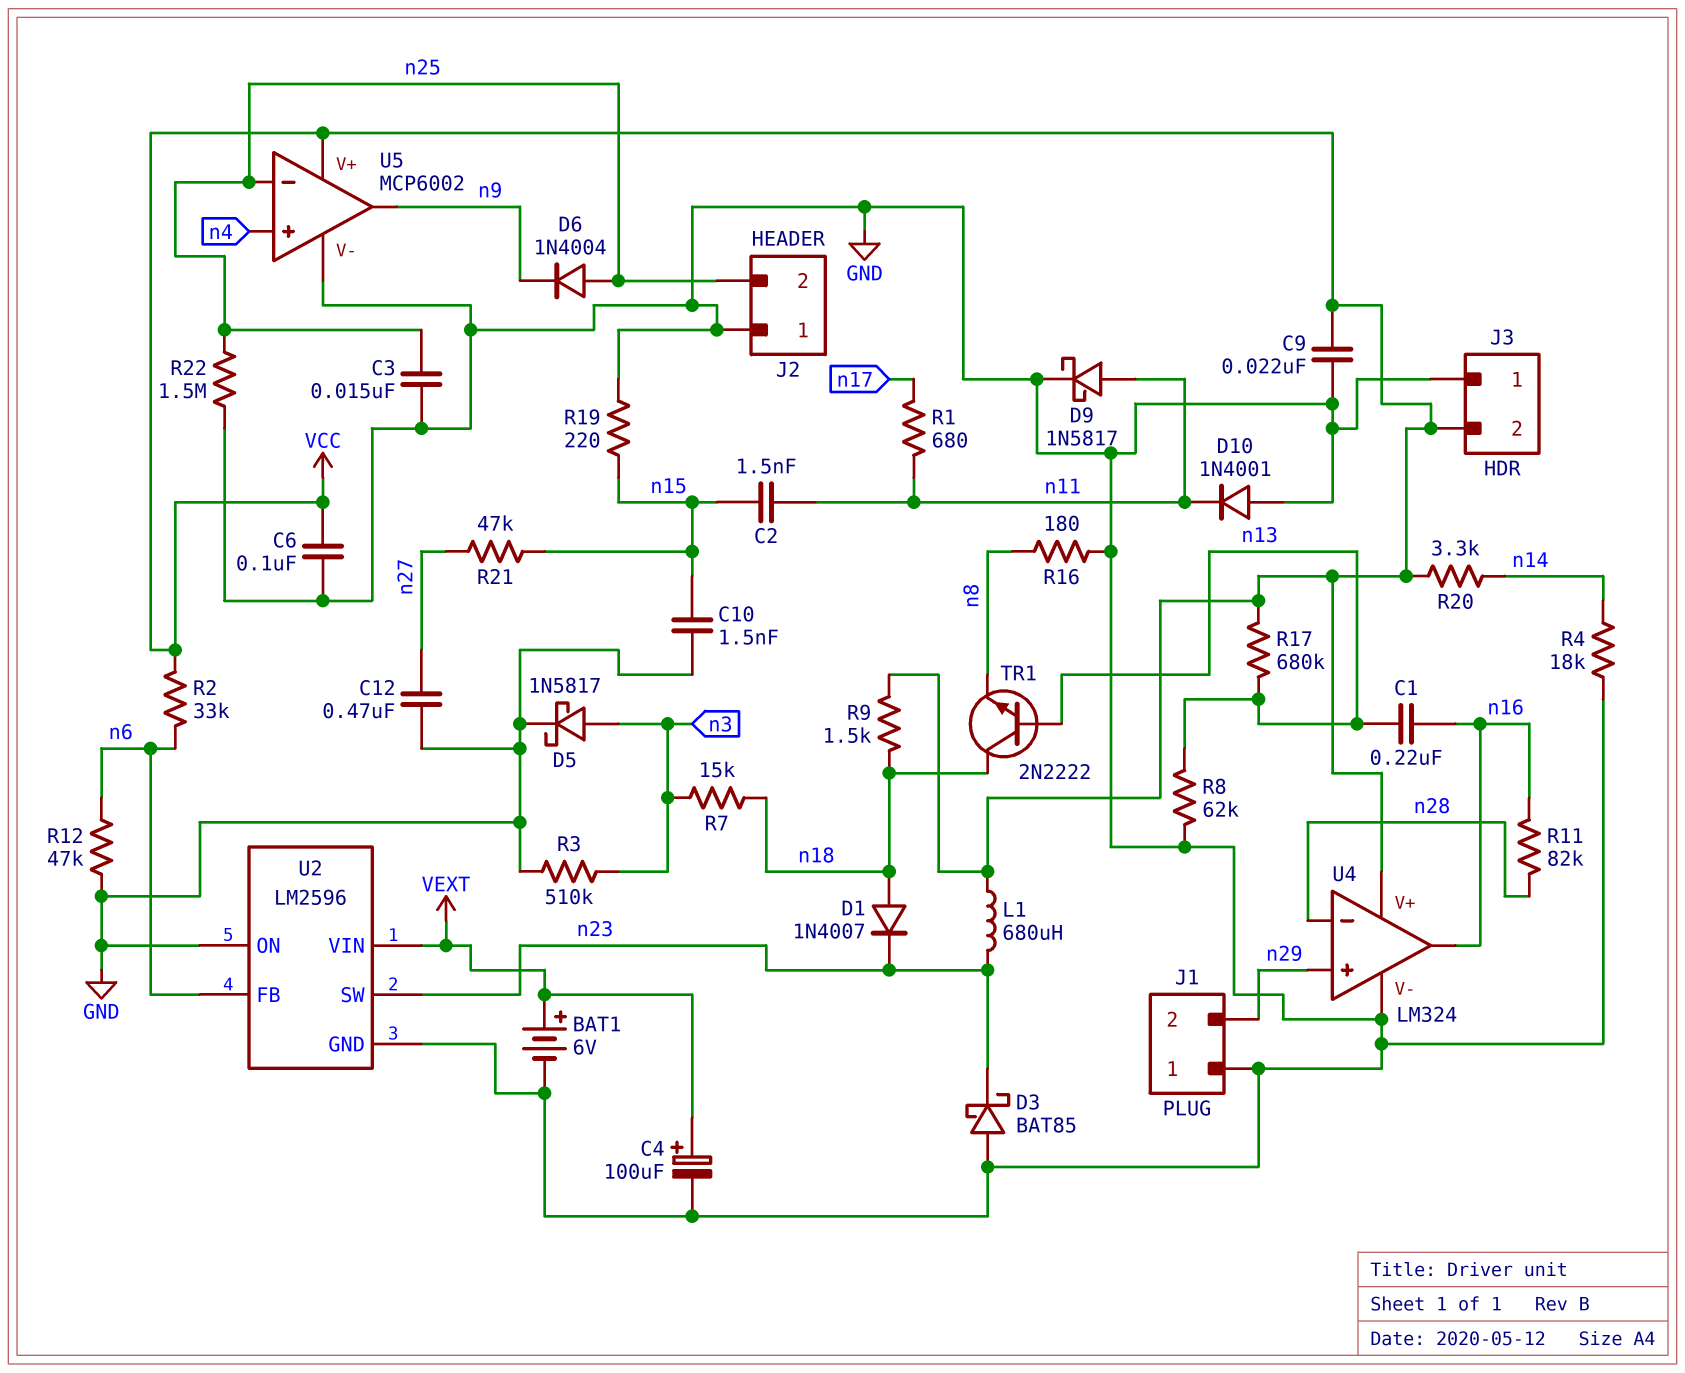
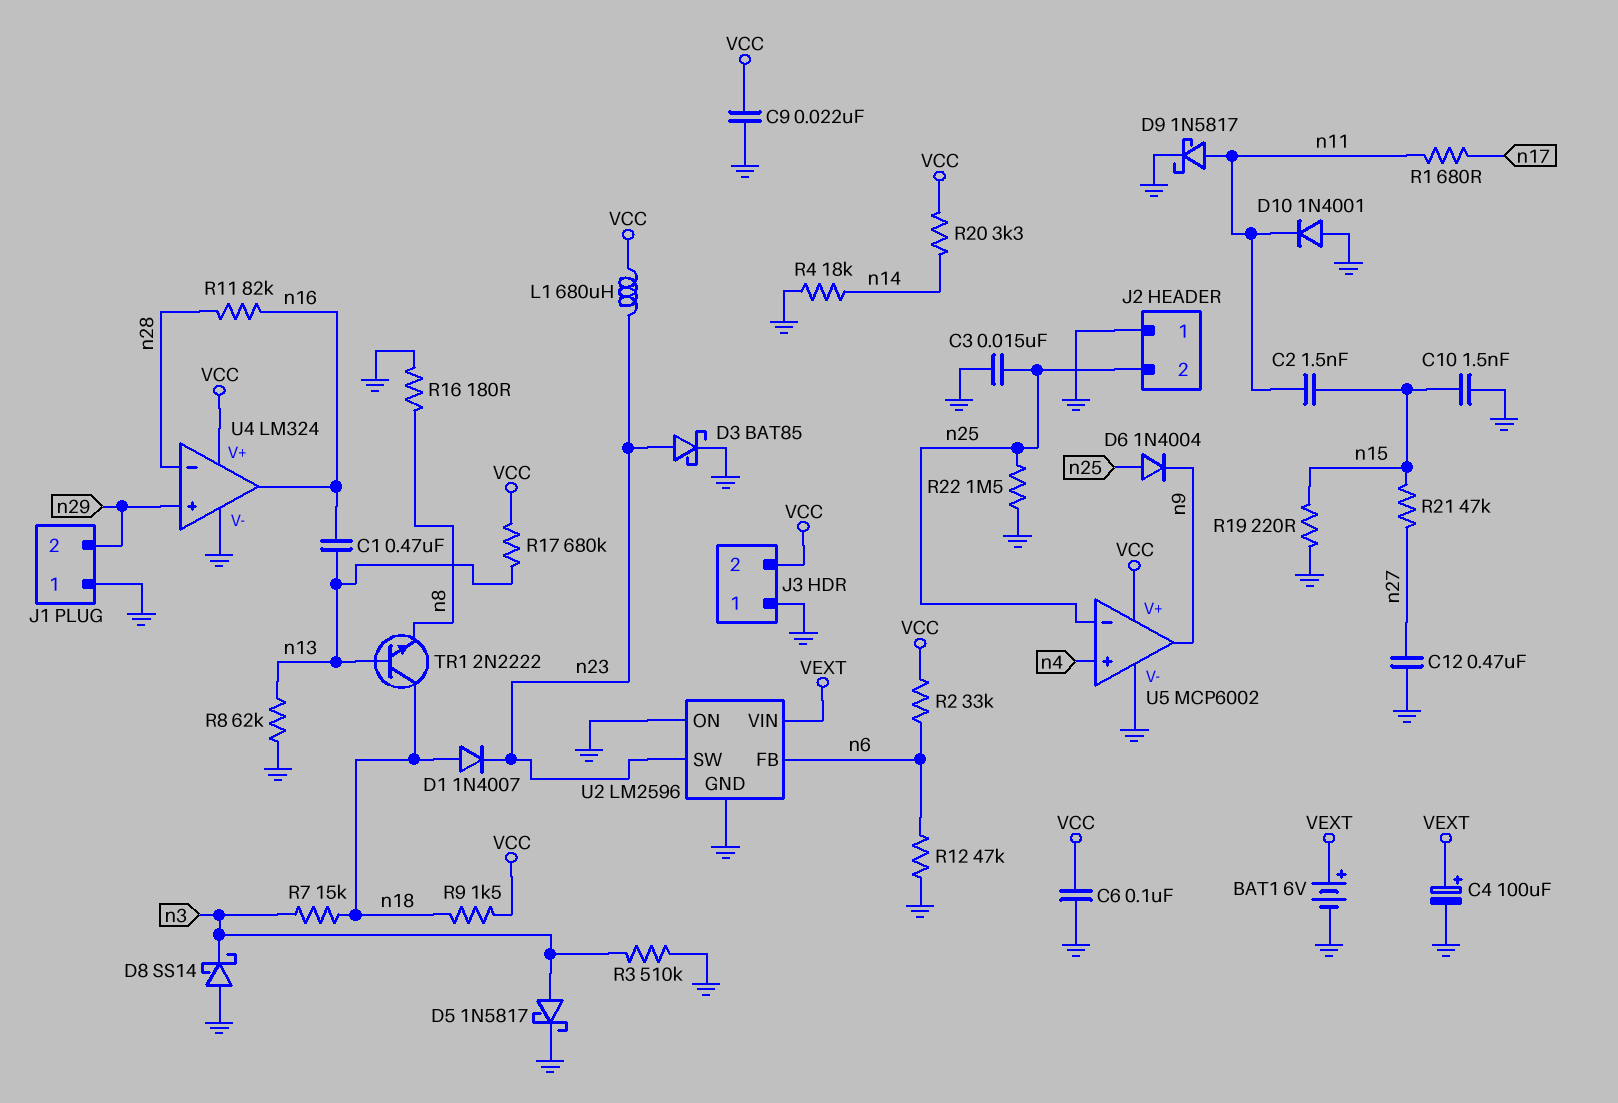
C1: 220nF (n13, n16) -> 470nF (n13, n16)
D3: schottky BAT85 (A GND, K n23) -> schottky BAT85 (A n23, K GND)
D8: none -> schottky SS14 (A GND, K n3)

